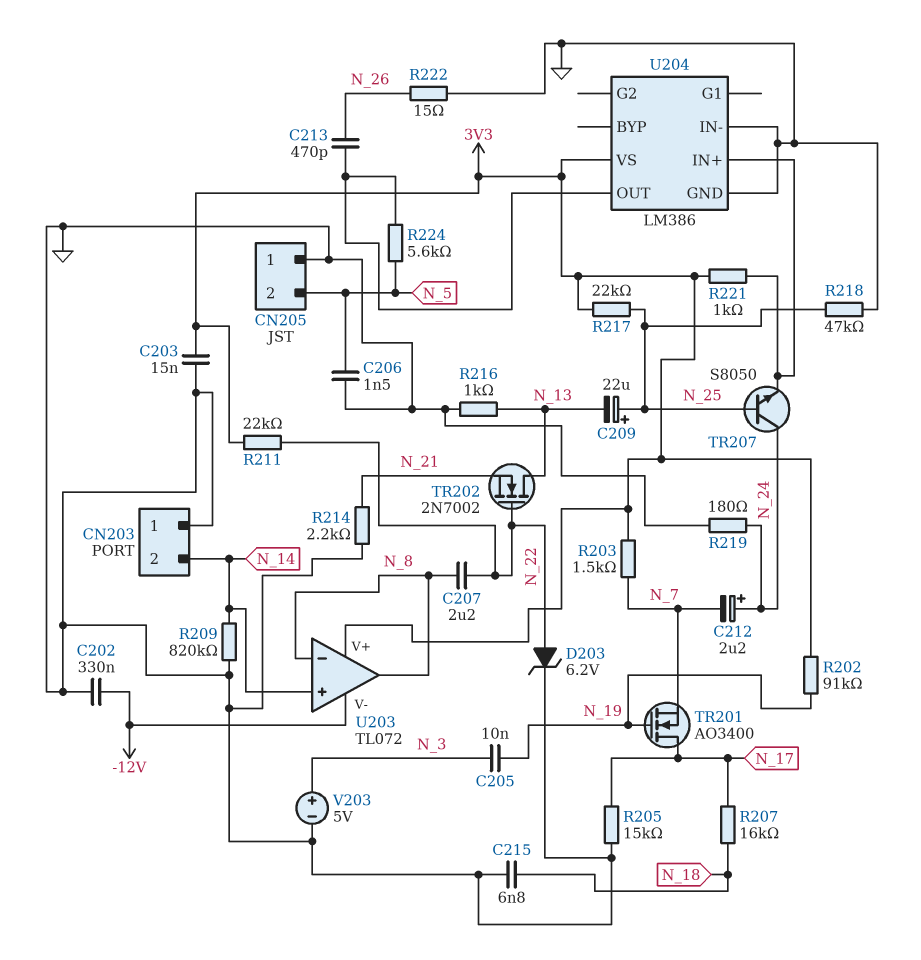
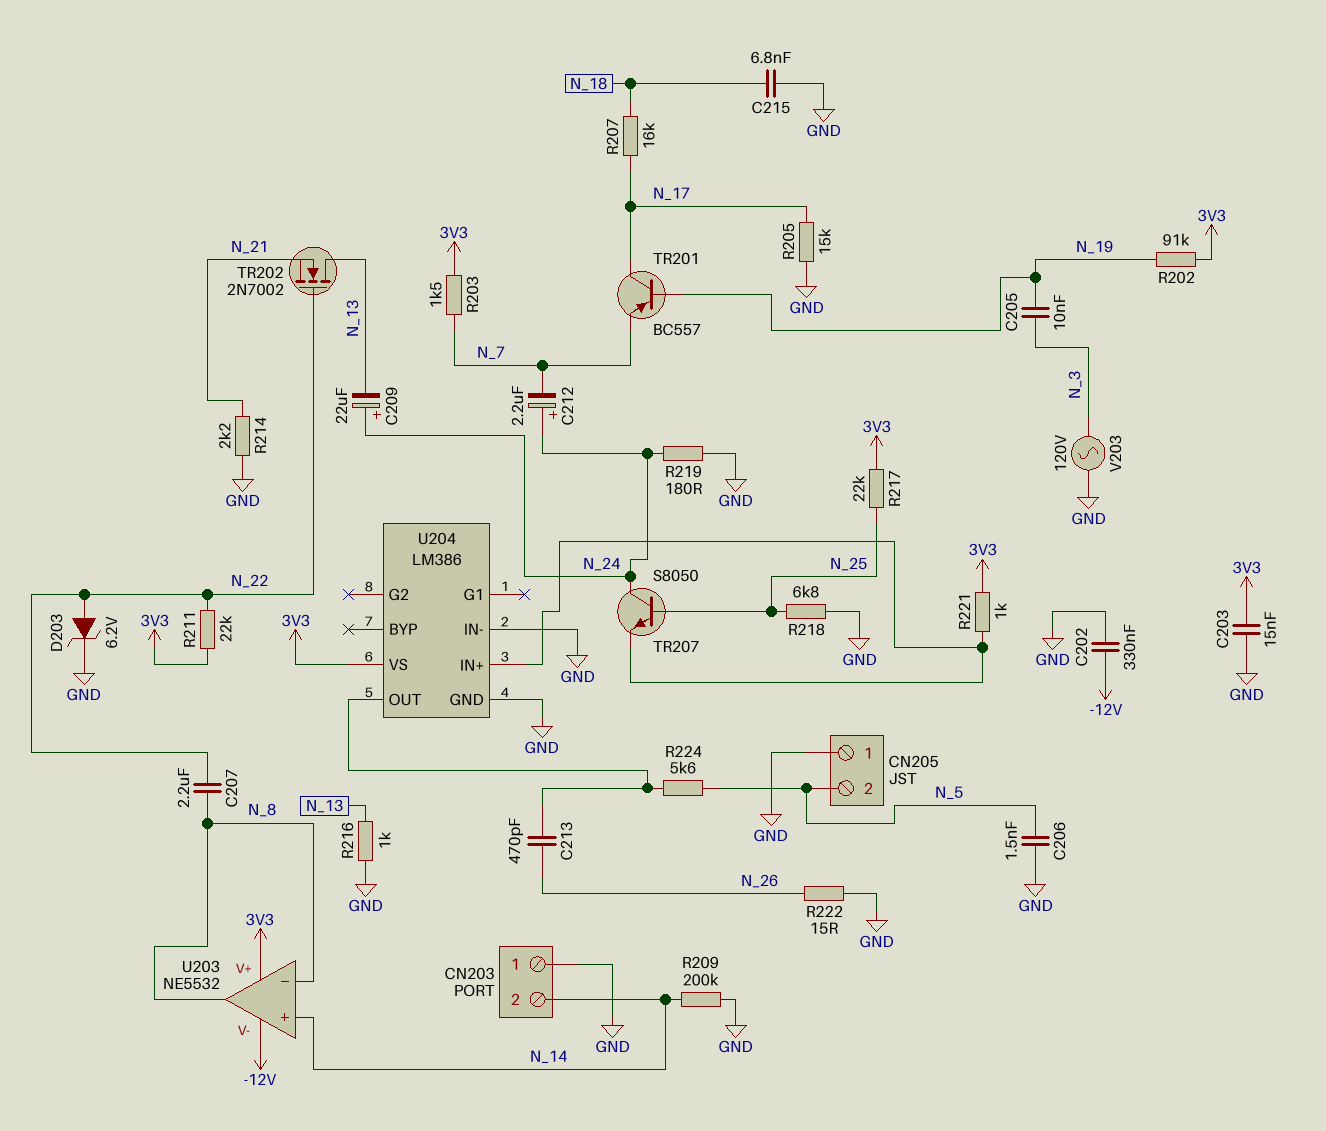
C209: 22uF (plus N_25, minus N_13) -> 22uF (plus N_24, minus N_13)
R209: 820k (GND, N_14) -> 200k (GND, N_14)
R218: 47k (GND, N_25) -> 6.8k (GND, N_25)
TR201: NMOS AO3400 (G N_19, D N_17, S N_7) -> PNP BC557 (B N_19, C N_17, E N_7)
U203: TL072 -> NE5532
V203: 5V (plus N_3, minus GND) -> AC 120V (GND, N_3)

